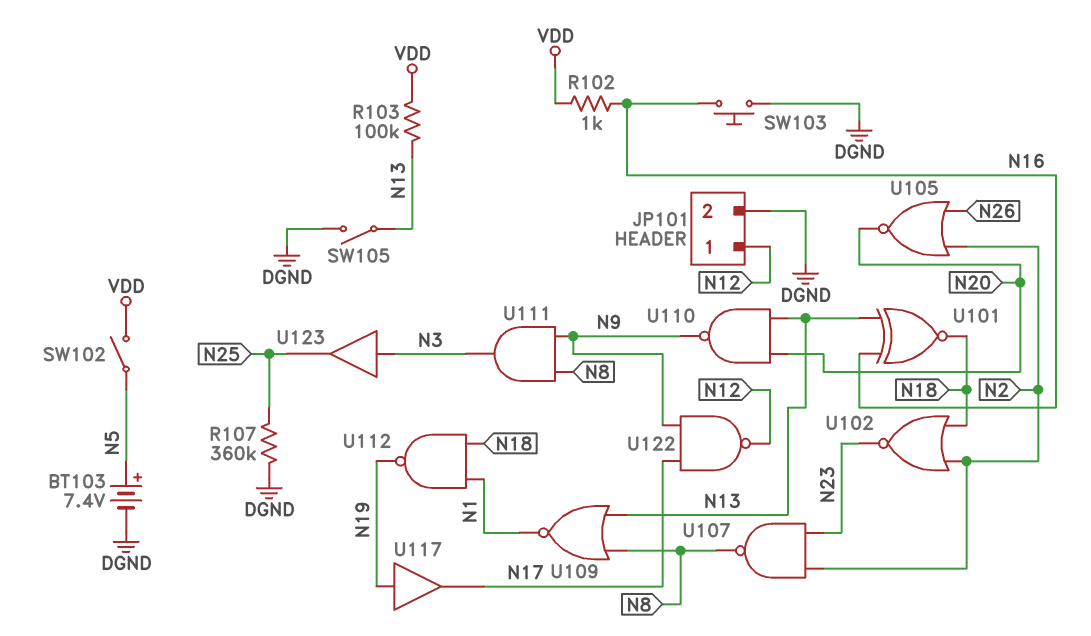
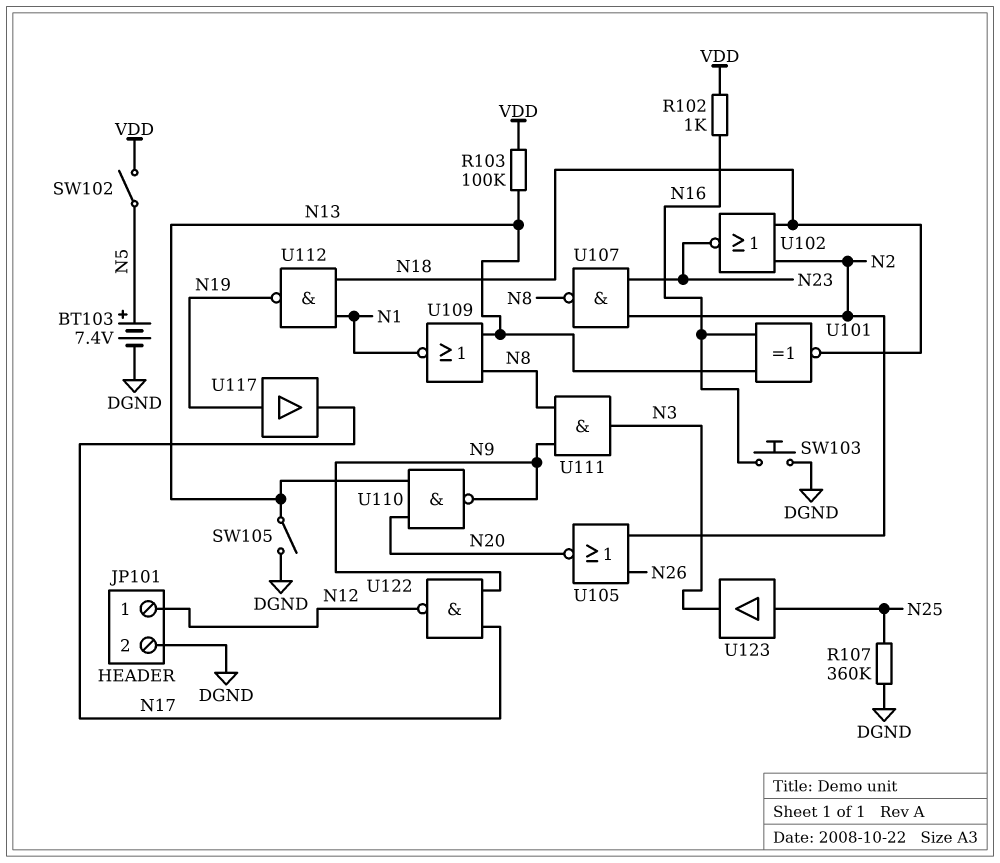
U123: buffer (in N3, out N25) -> buffer (in N25, out N3)

